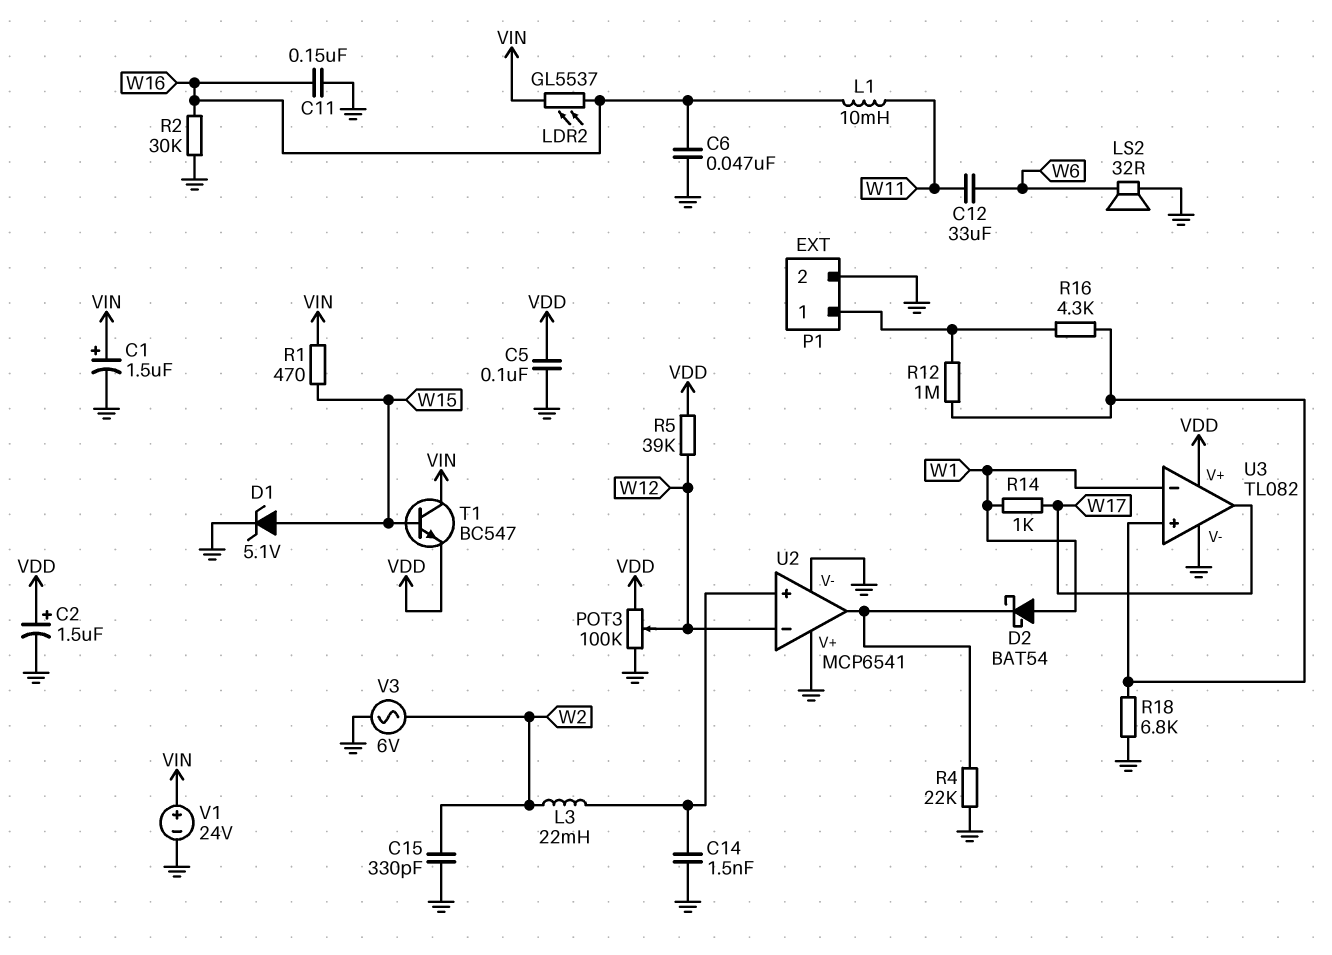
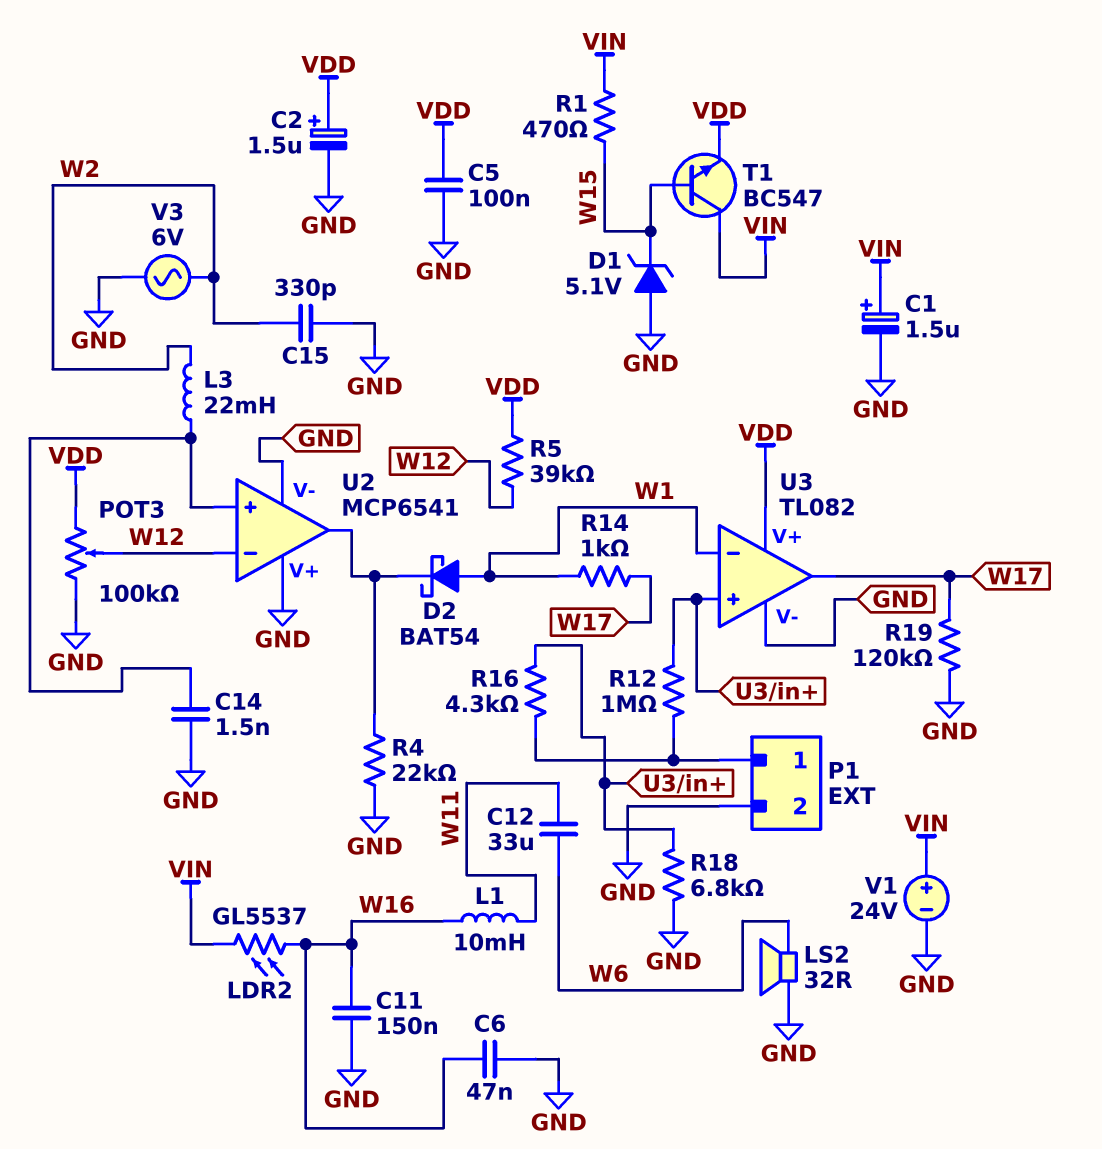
D1: zener 5.1V (A W15, K GND) -> zener 5.1V (A GND, K W15)
R2: 30k (GND, W16) -> none
R19: none -> 120k (GND, W17)

